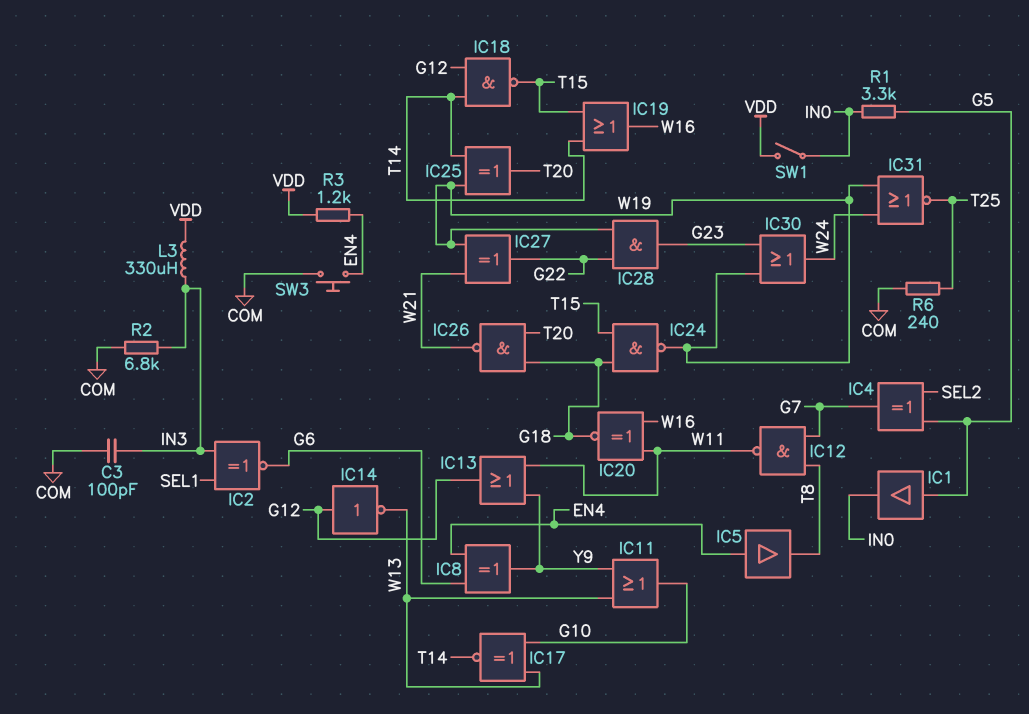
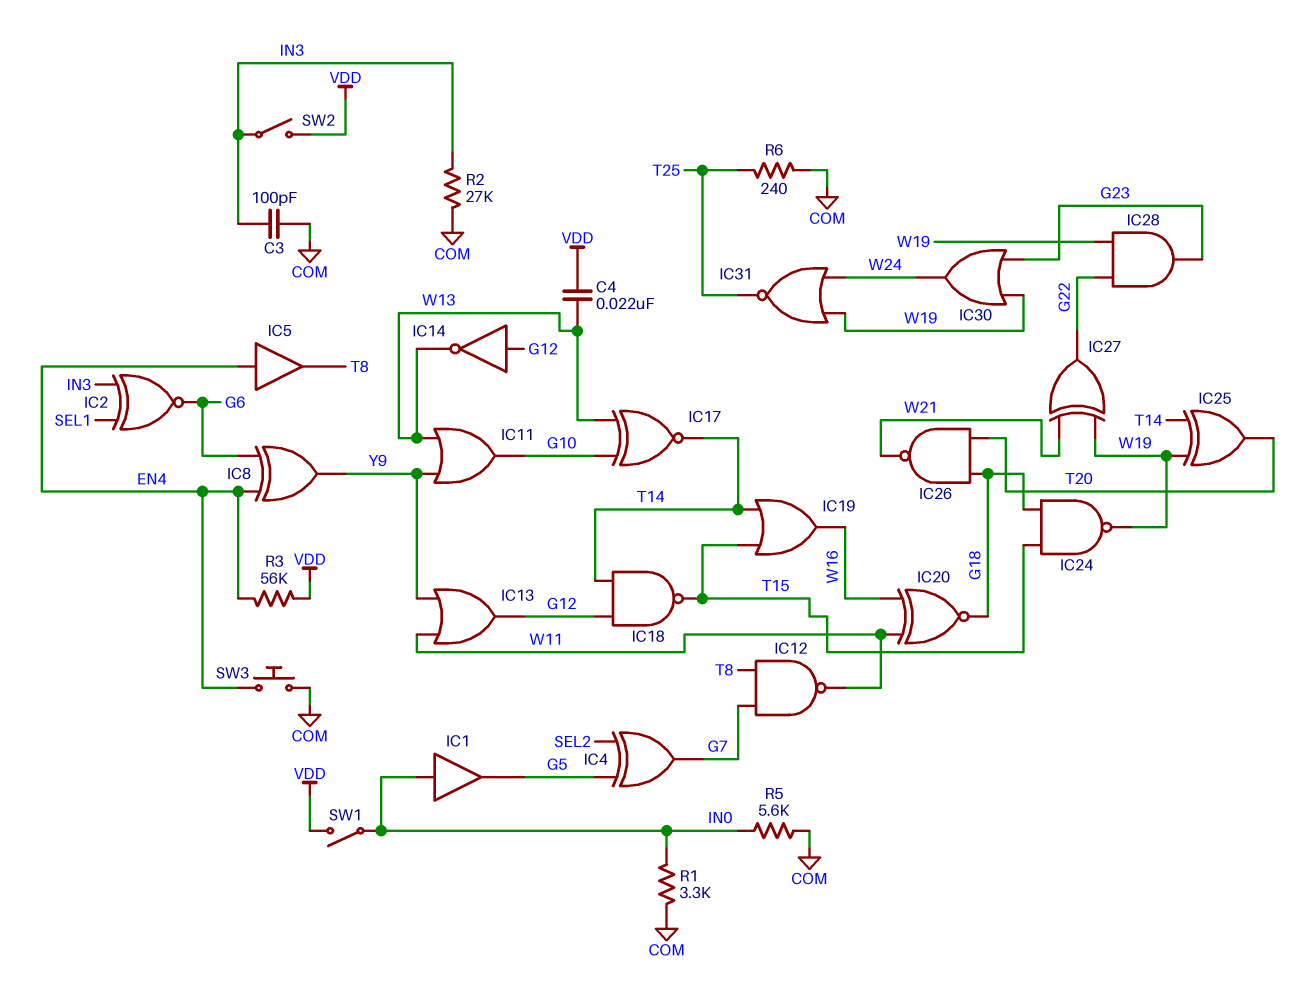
C4: none -> 22nF (VDD, W13)
IC1: buffer (in G5, out IN0) -> buffer (in IN0, out G5)
L3: 330uH (IN3, VDD) -> none
R1: 3.3k (G5, IN0) -> 3.3k (COM, IN0)
R2: 6.8k (COM, IN3) -> 27k (COM, IN3)
R3: 1.2k (EN4, VDD) -> 56k (EN4, VDD)
R5: none -> 5.6k (COM, IN0)
SW2: none -> switch (IN3, VDD)

